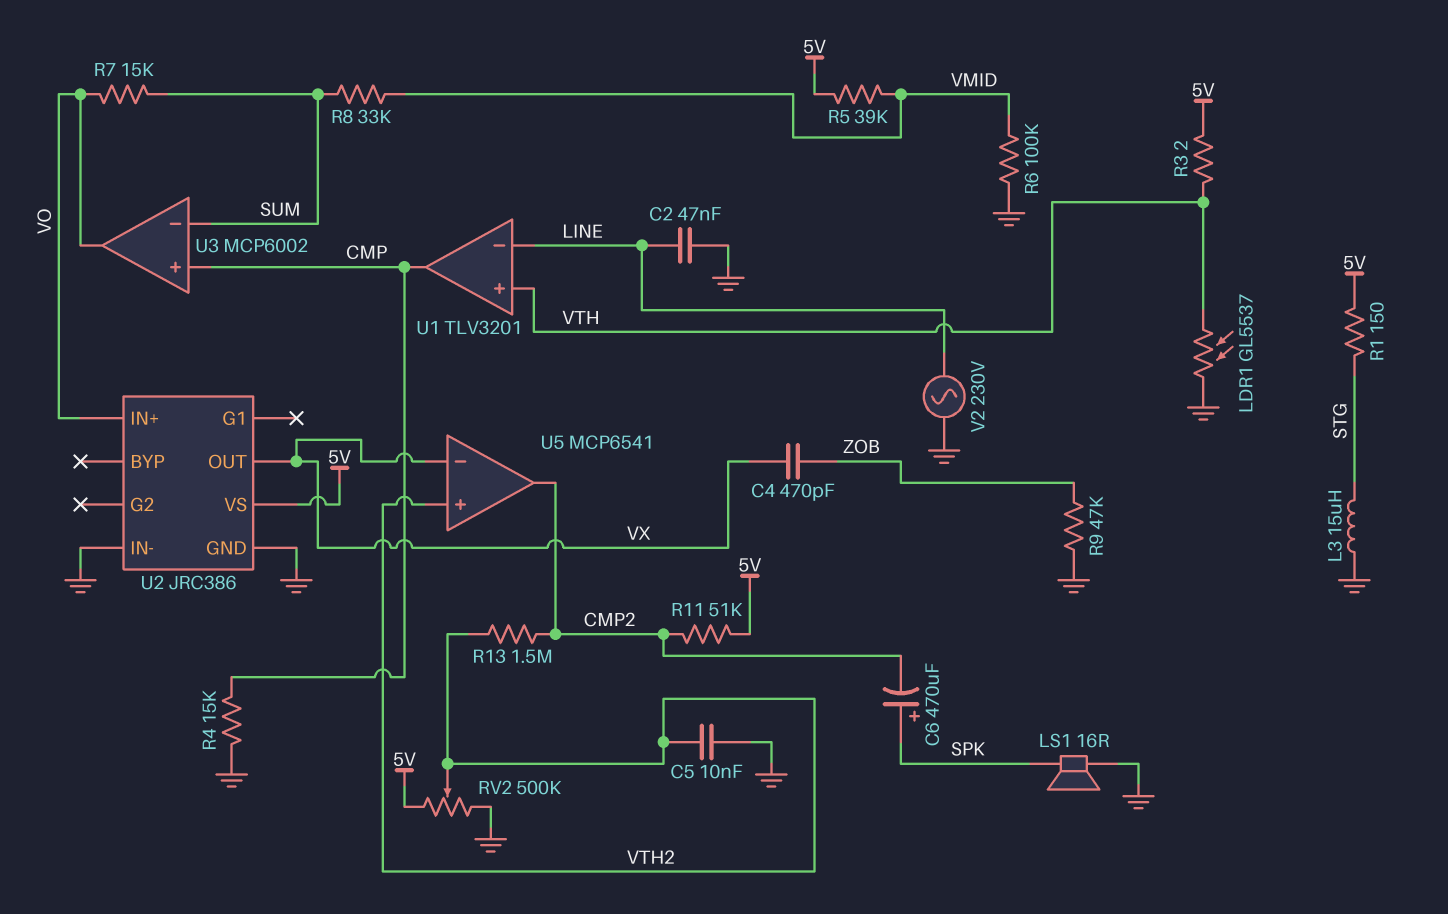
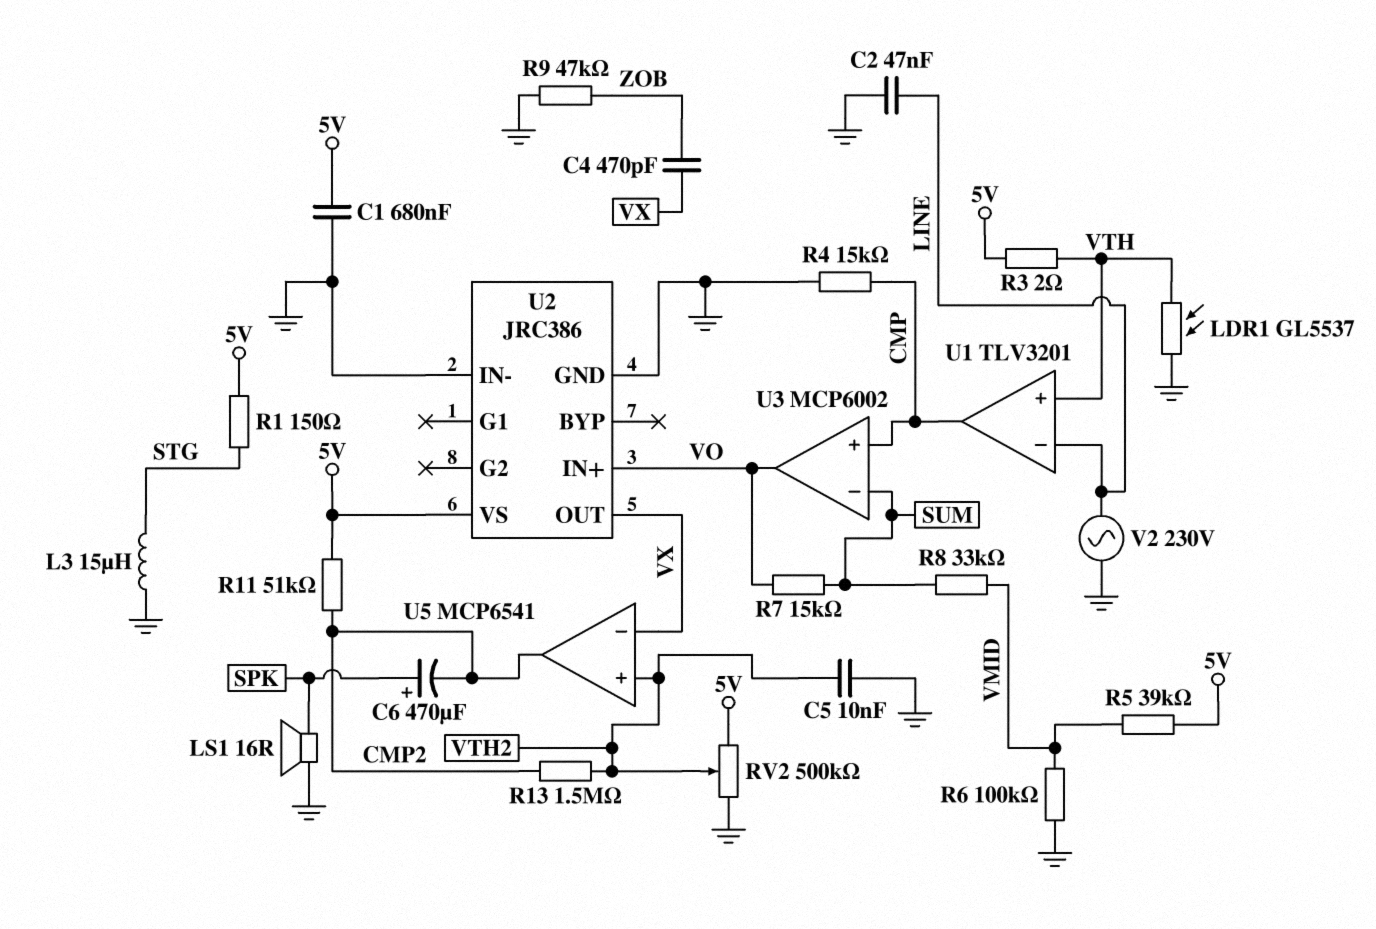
C1: none -> 680nF (5V, GND)

